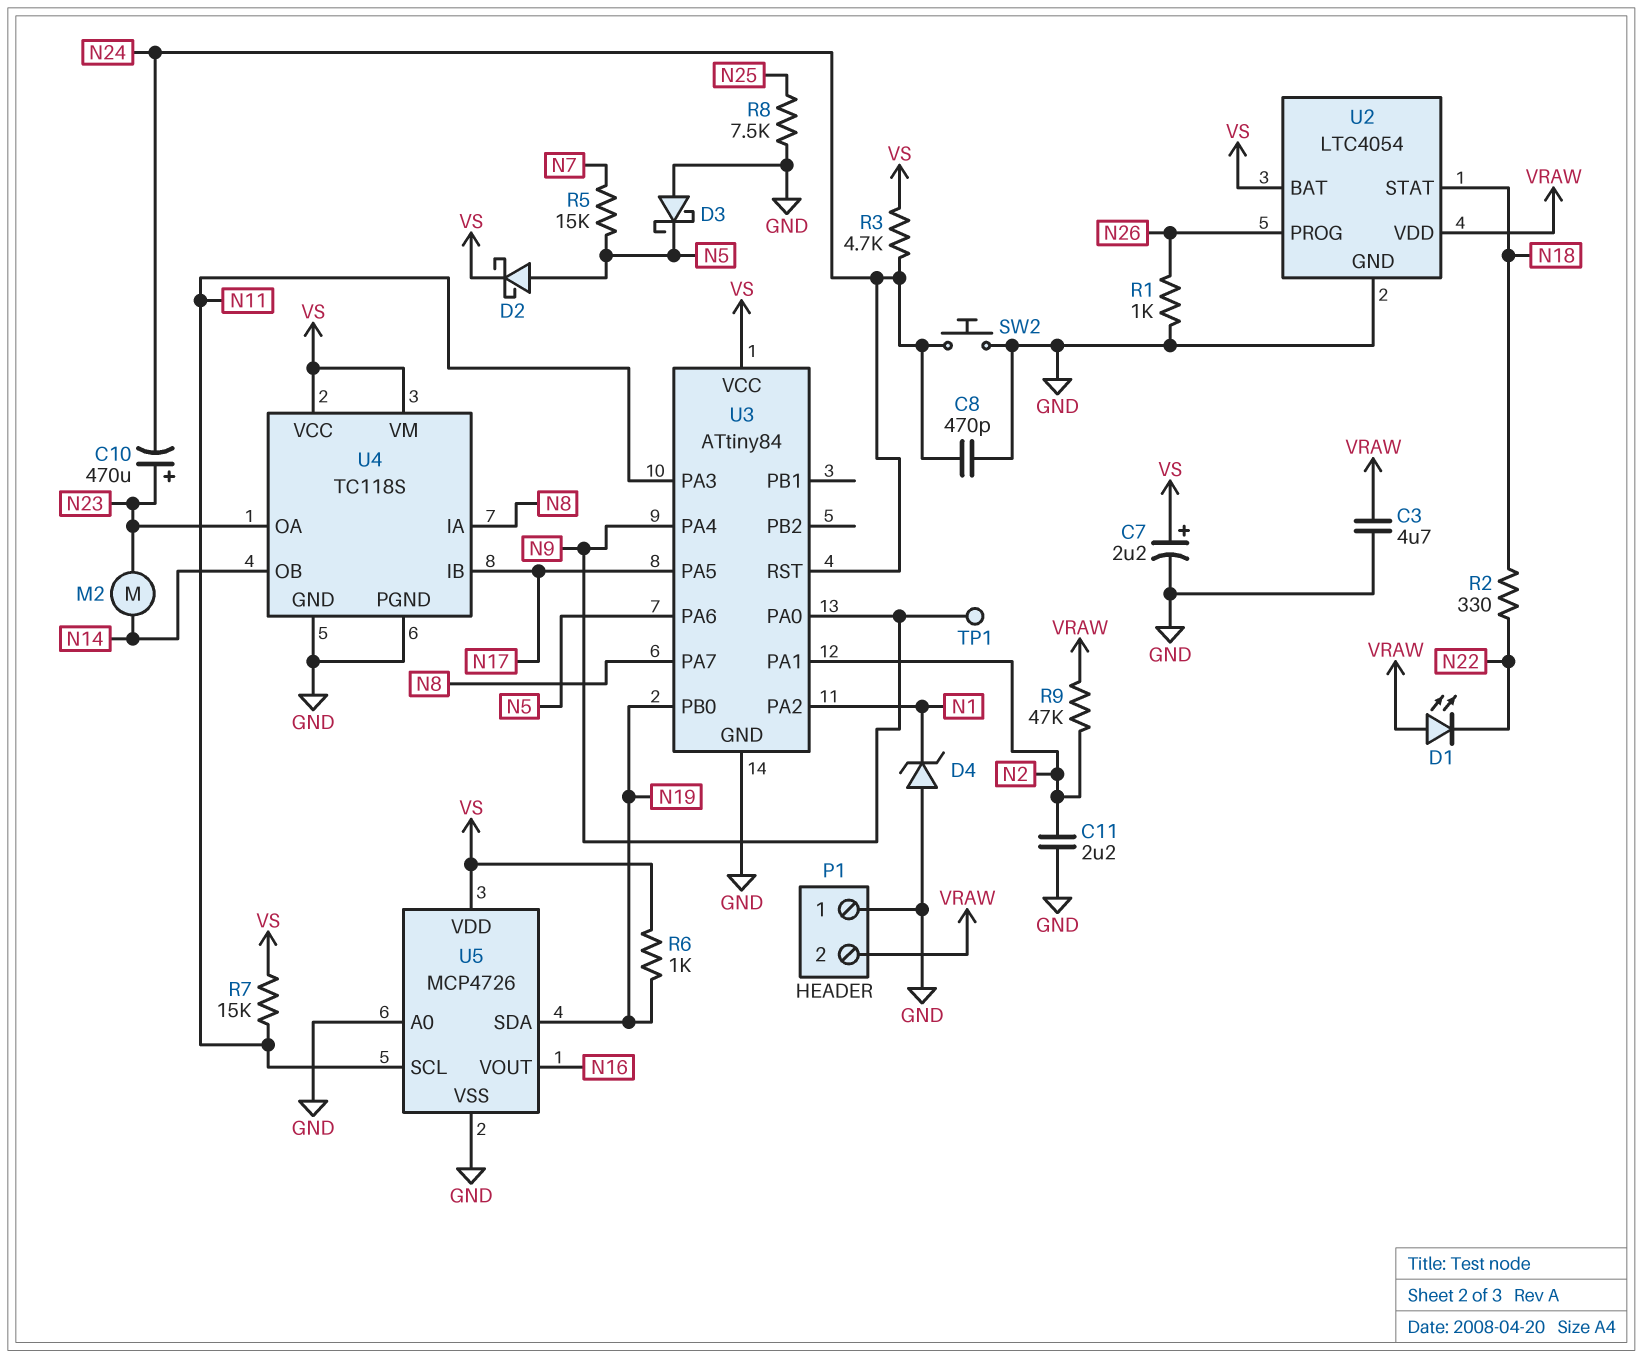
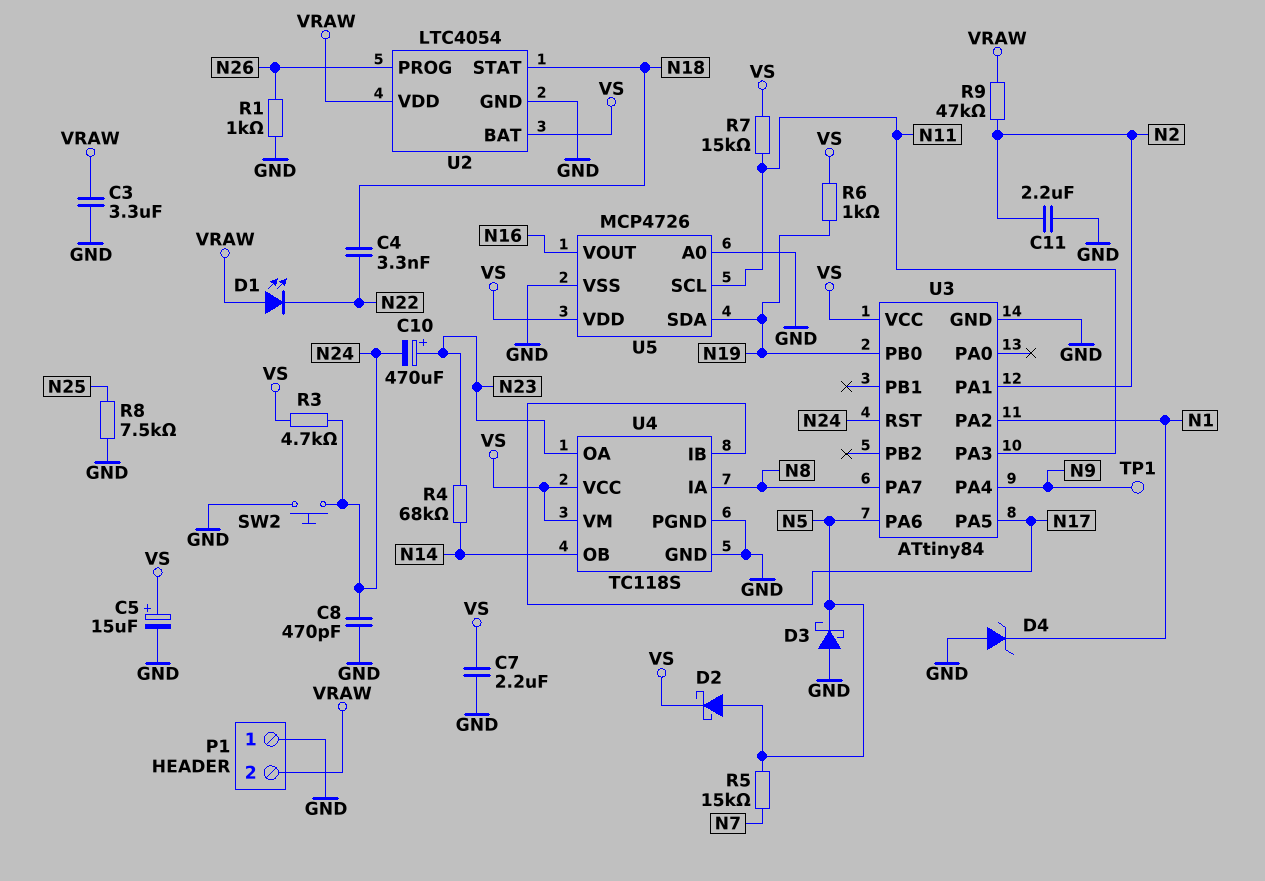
C3: 4.7uF (GND, VRAW) -> 3.3uF (GND, VRAW)
C4: none -> 3.3nF (N18, N22)
C5: none -> 15uF (plus VS, minus GND)
C7: 2.2uF (plus VS, minus GND) -> 2.2uF (GND, VS)
M2: motor (N14, N23) -> none
R2: 330 (N18, N22) -> none
R4: none -> 68k (N14, N23)
U3 pin PA0: N9 -> none

